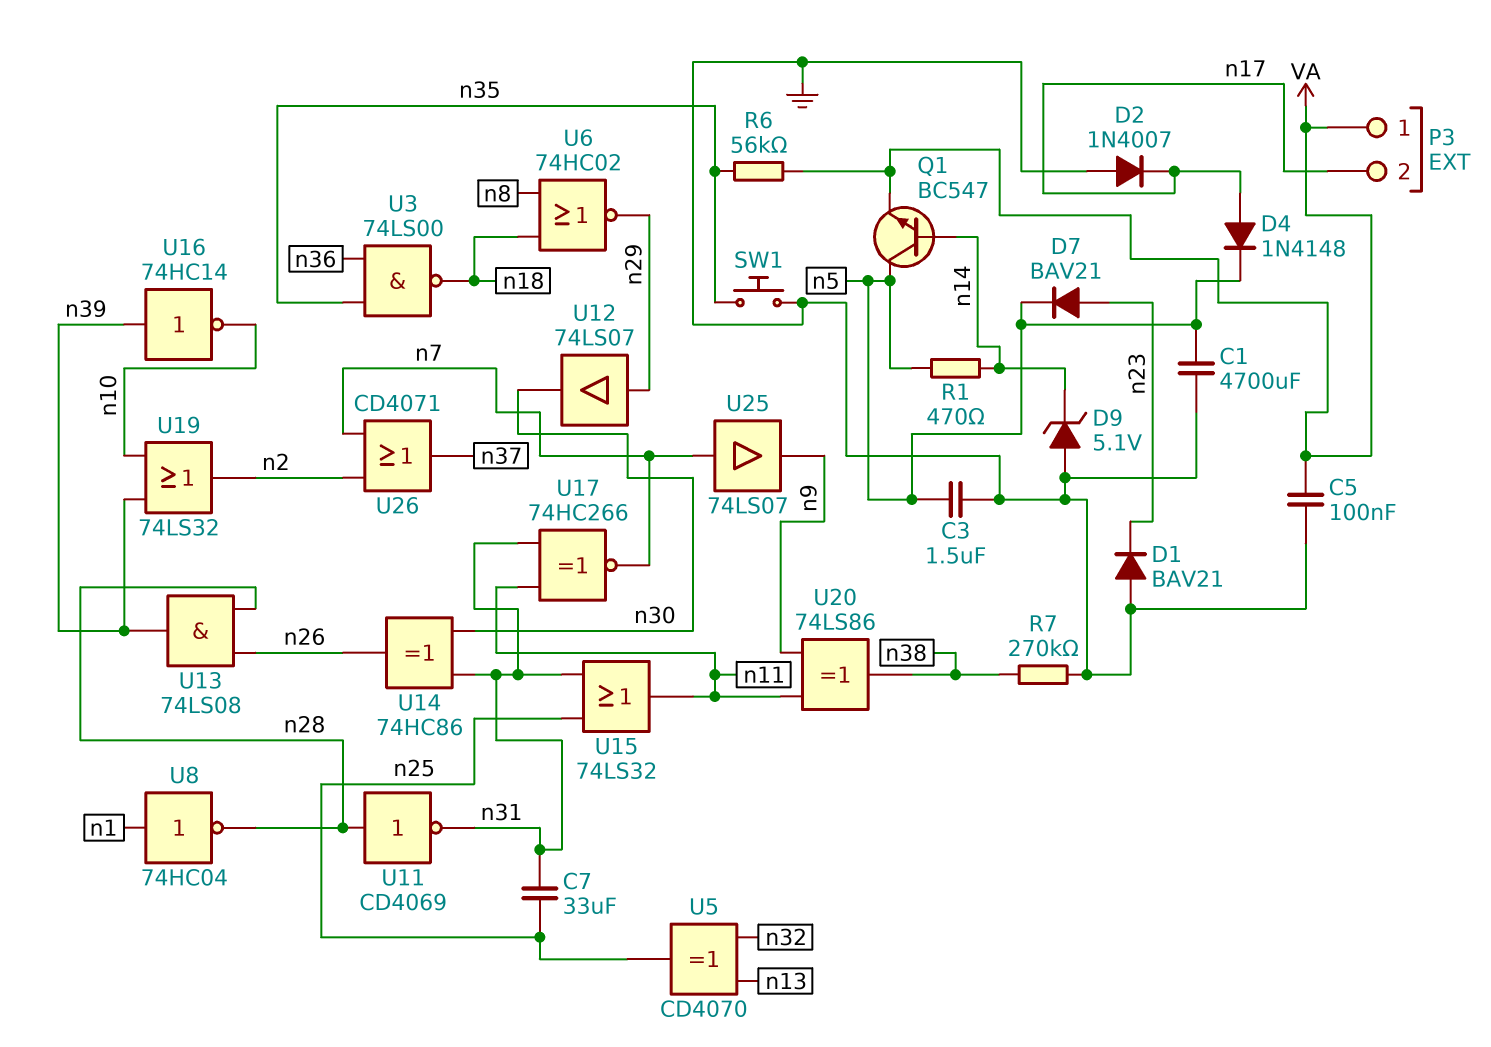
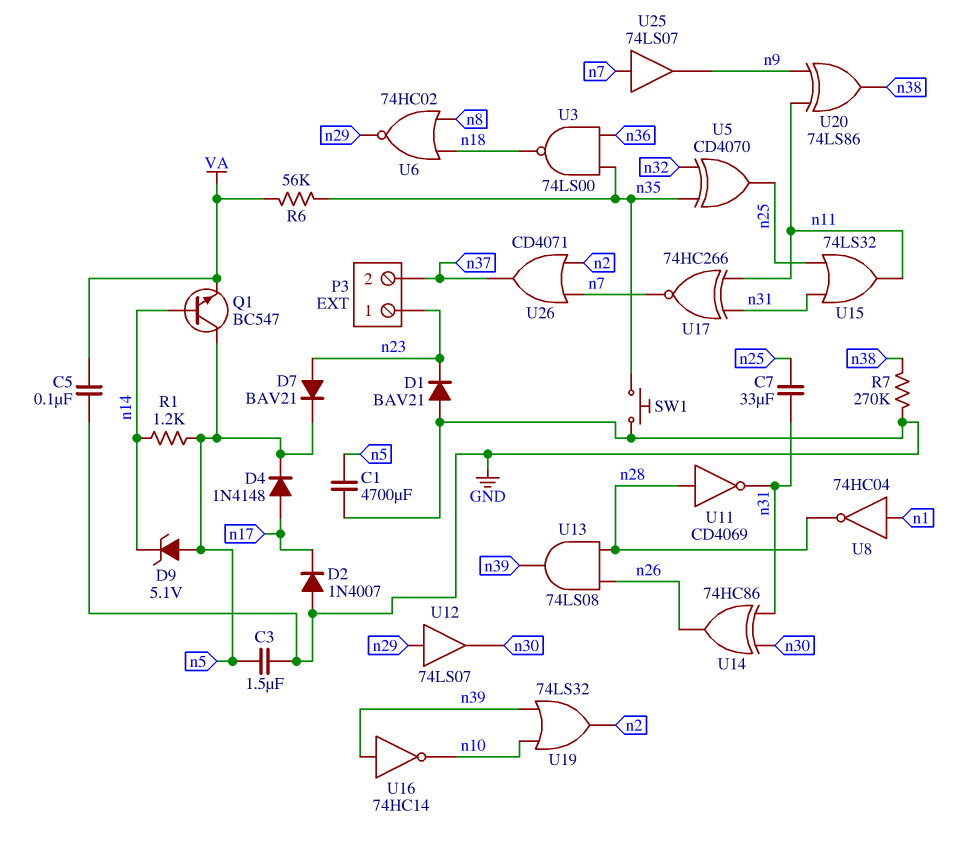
D9: zener 5.1V (A GND, K n14) -> zener 5.1V (A n5, K n14)
P3 pin 1: VA -> n23
P3 pin 2: n17 -> n37
R1: 470 (n5, n14) -> 1.2k (n5, n14)
U5: XOR CD4070 (in n13, in n32, out n25) -> XOR CD4070 (in n32, in n35, out n25)

